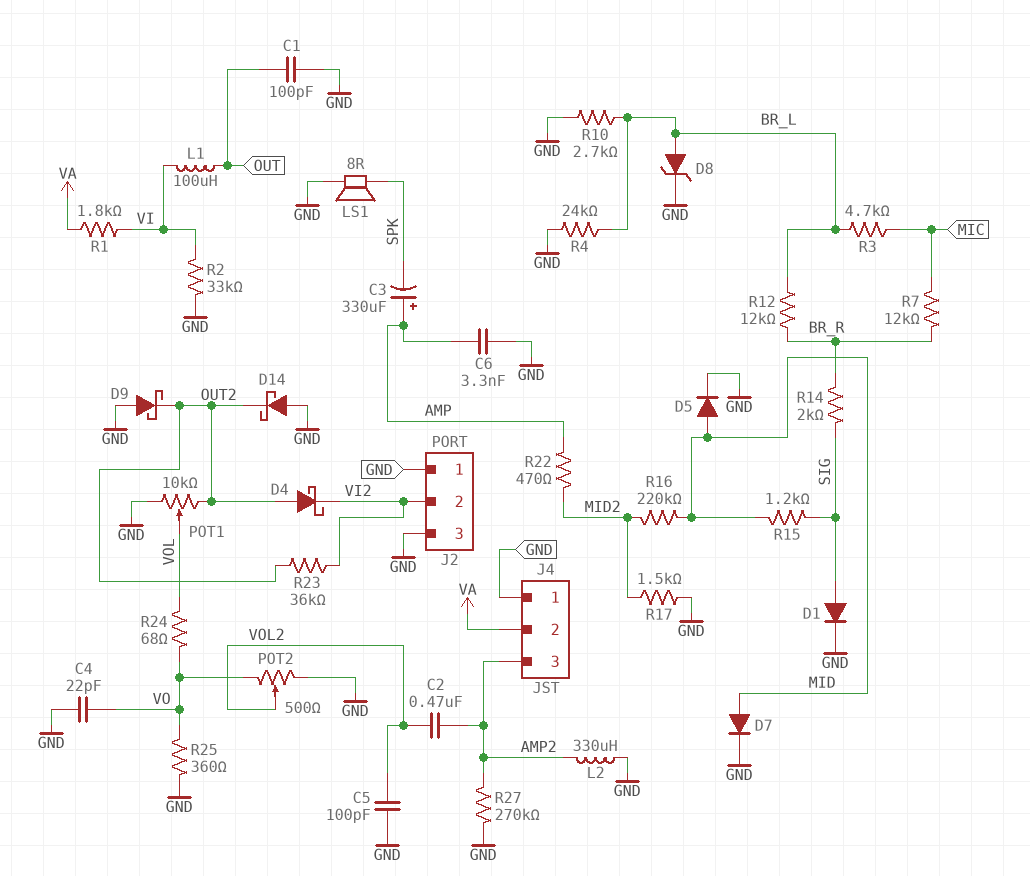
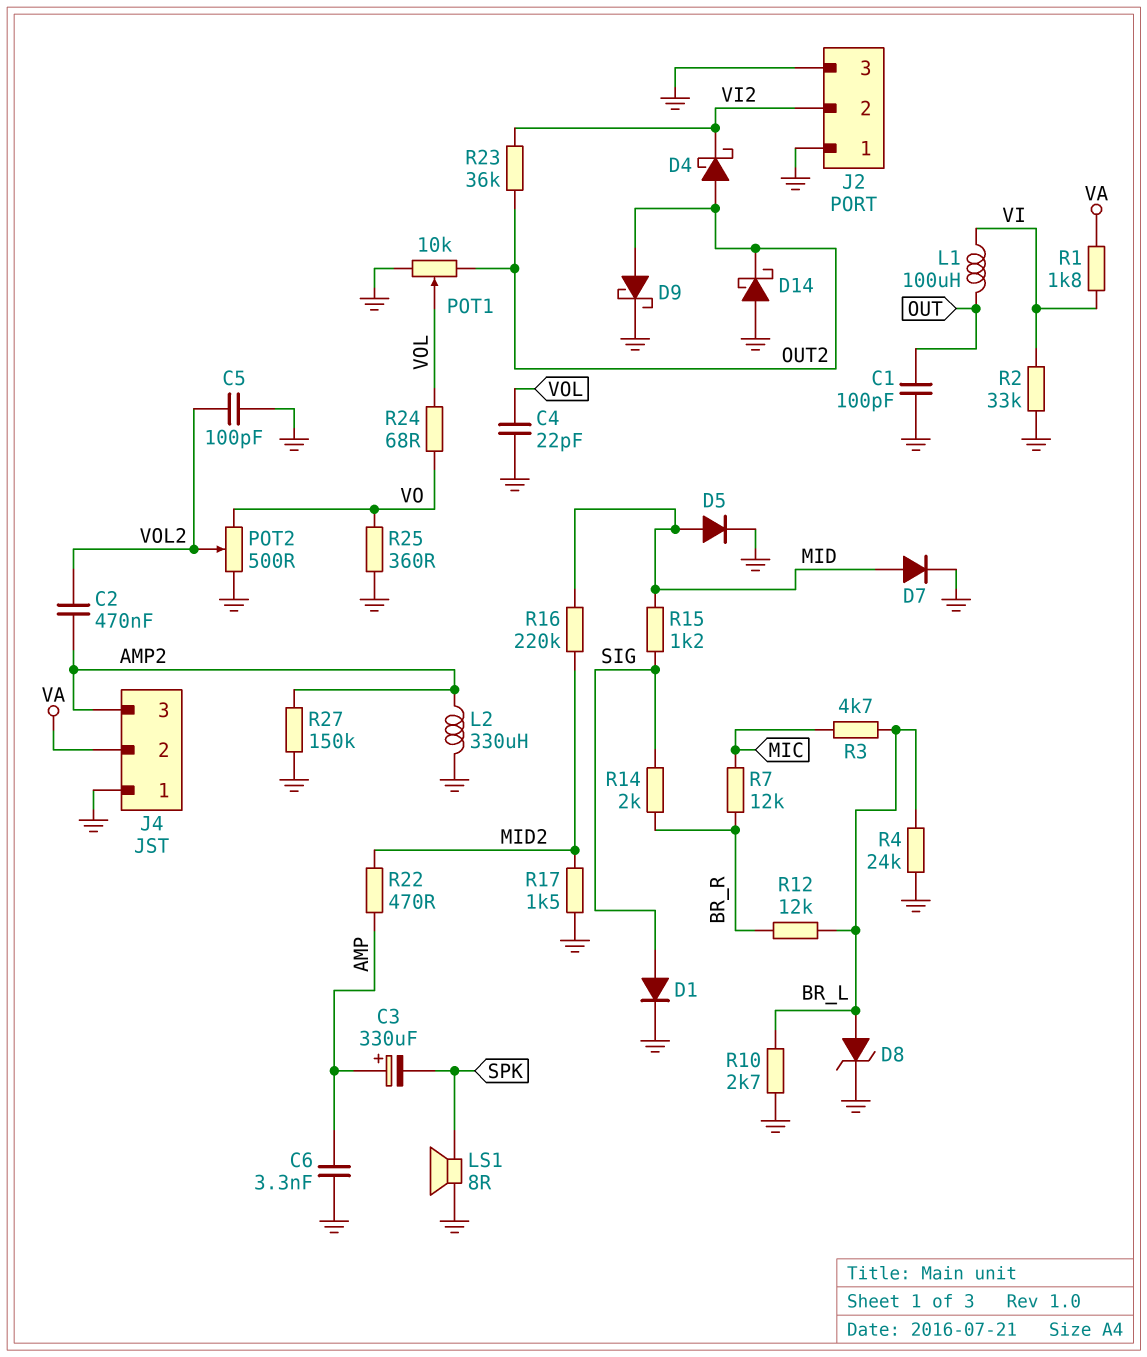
C4: 22pF (GND, VO) -> 22pF (GND, VOL)
D9: schottky (A GND, K OUT2) -> schottky (A OUT2, K GND)
R27: 270k (AMP2, GND) -> 150k (AMP2, GND)

